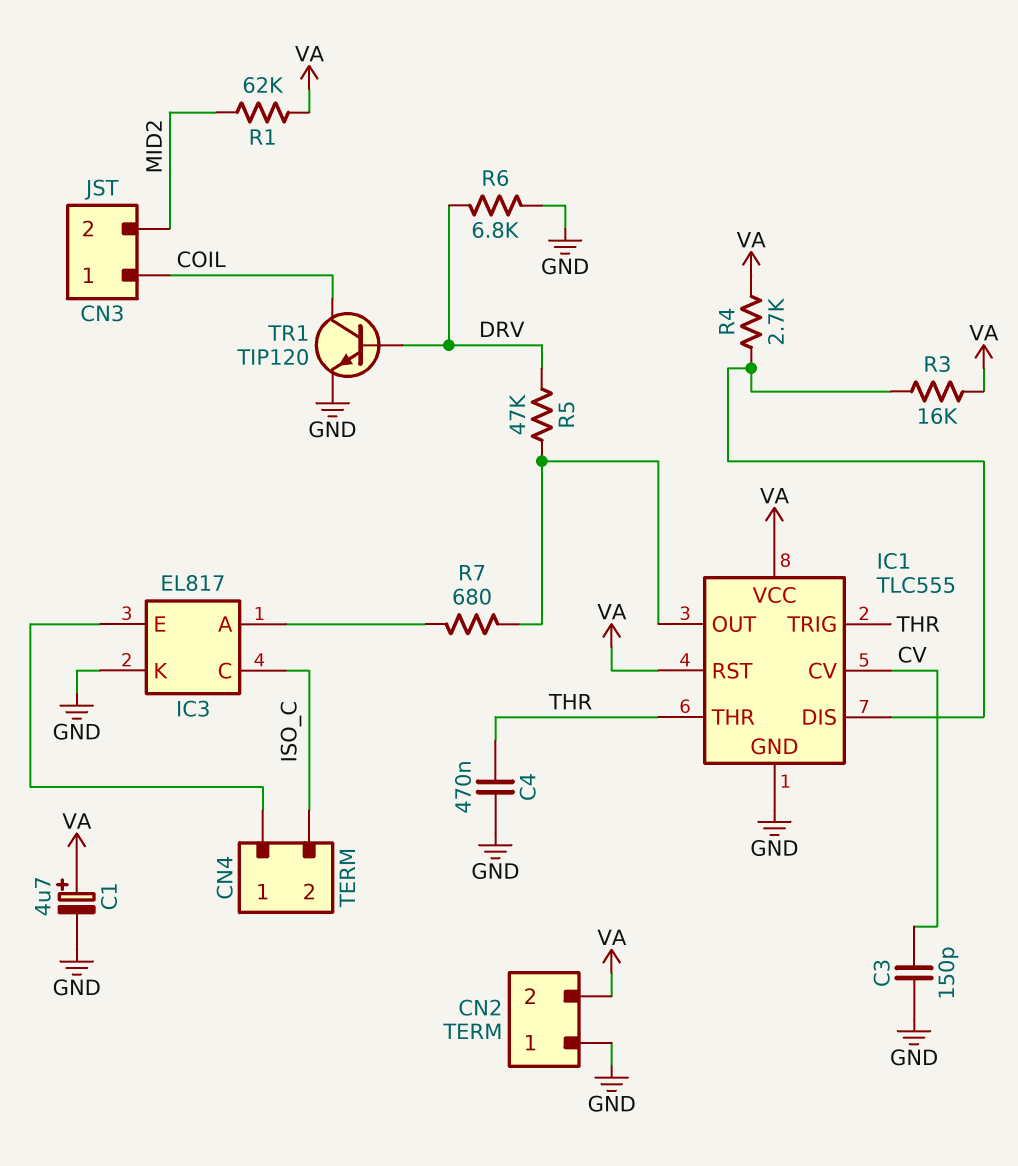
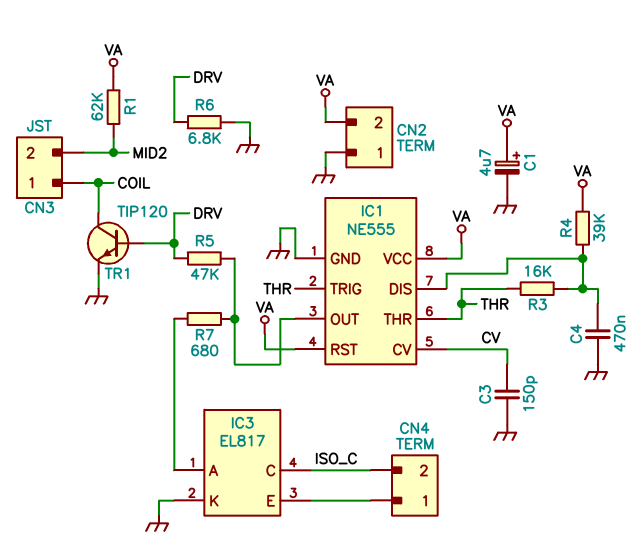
C4: 470nF (GND, THR) -> 470nF (GND, IC1/DIS)
IC1: TLC555 -> NE555
R3: 16k (IC1/DIS, VA) -> 16k (IC1/DIS, THR)
R4: 2.7k (IC1/DIS, VA) -> 39k (IC1/DIS, VA)

